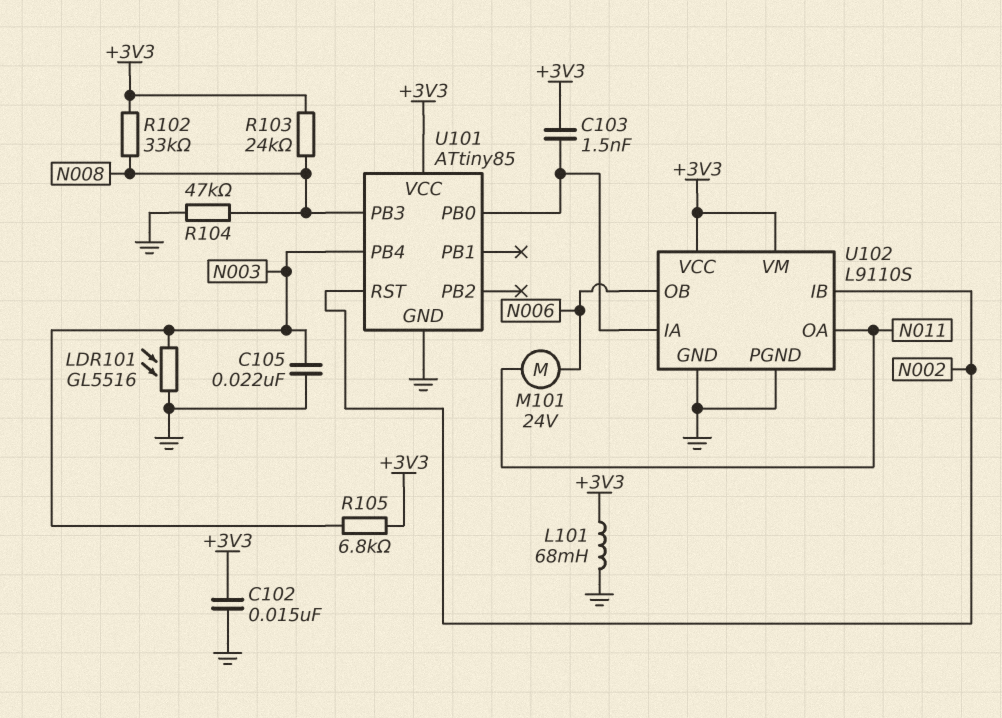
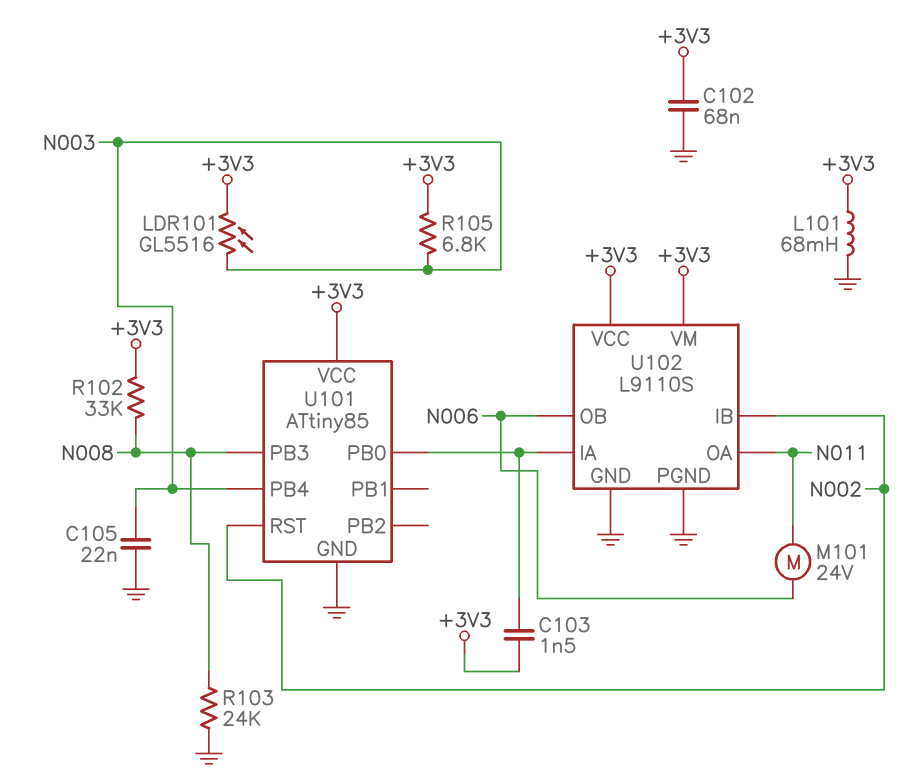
C102: 15nF (+3V3, GND) -> 68nF (+3V3, GND)
LDR101: GL5516 (GND, N003) -> GL5516 (+3V3, N003)
R103: 24k (+3V3, N008) -> 24k (GND, N008)
R104: 47k (GND, N008) -> none

